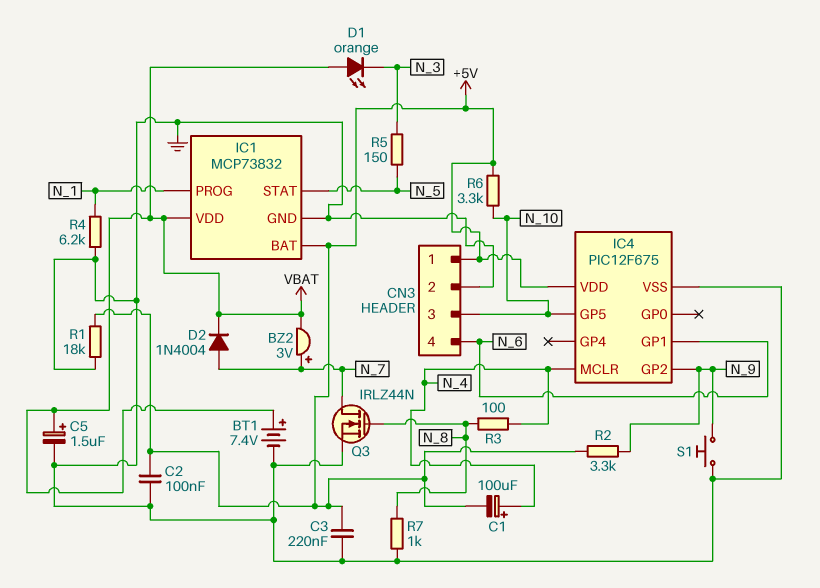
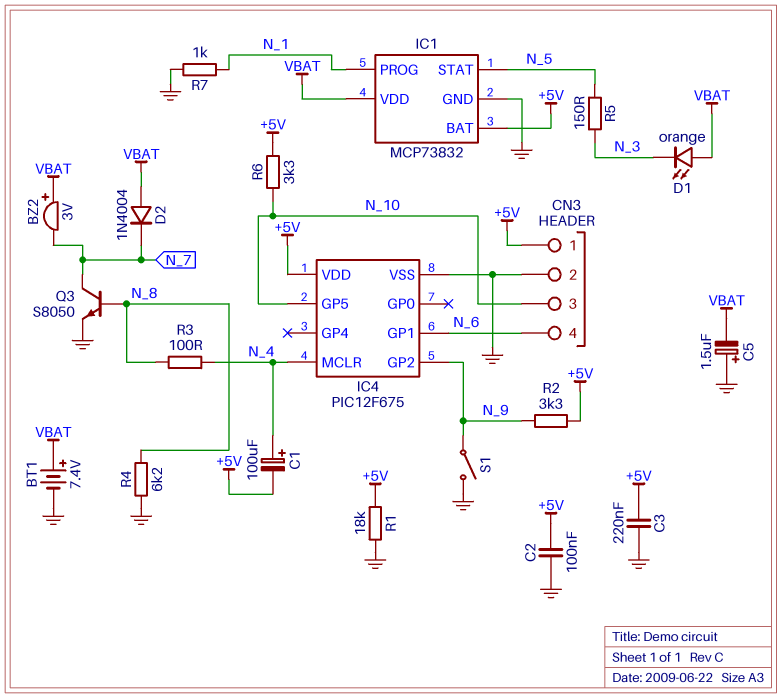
BZ2: buzzer 3V (plus N_7, minus VBAT) -> buzzer 3V (plus VBAT, minus N_7)
C5: 1.5uF (plus VBAT, minus GND) -> 1.5uF (plus GND, minus VBAT)
D2: diode 1N4004 (A N_7, K VBAT) -> diode 1N4004 (A VBAT, K N_7)
Q3: NMOS IRLZ44N (G N_8, D N_7, S GND) -> NPN S8050 (B N_8, C N_7, E GND)
R4: 6.2k (GND, N_1) -> 6.2k (GND, N_8)
R7: 1k (GND, N_8) -> 1k (GND, N_1)
S1: button (GND, N_9) -> switch (GND, N_9)

